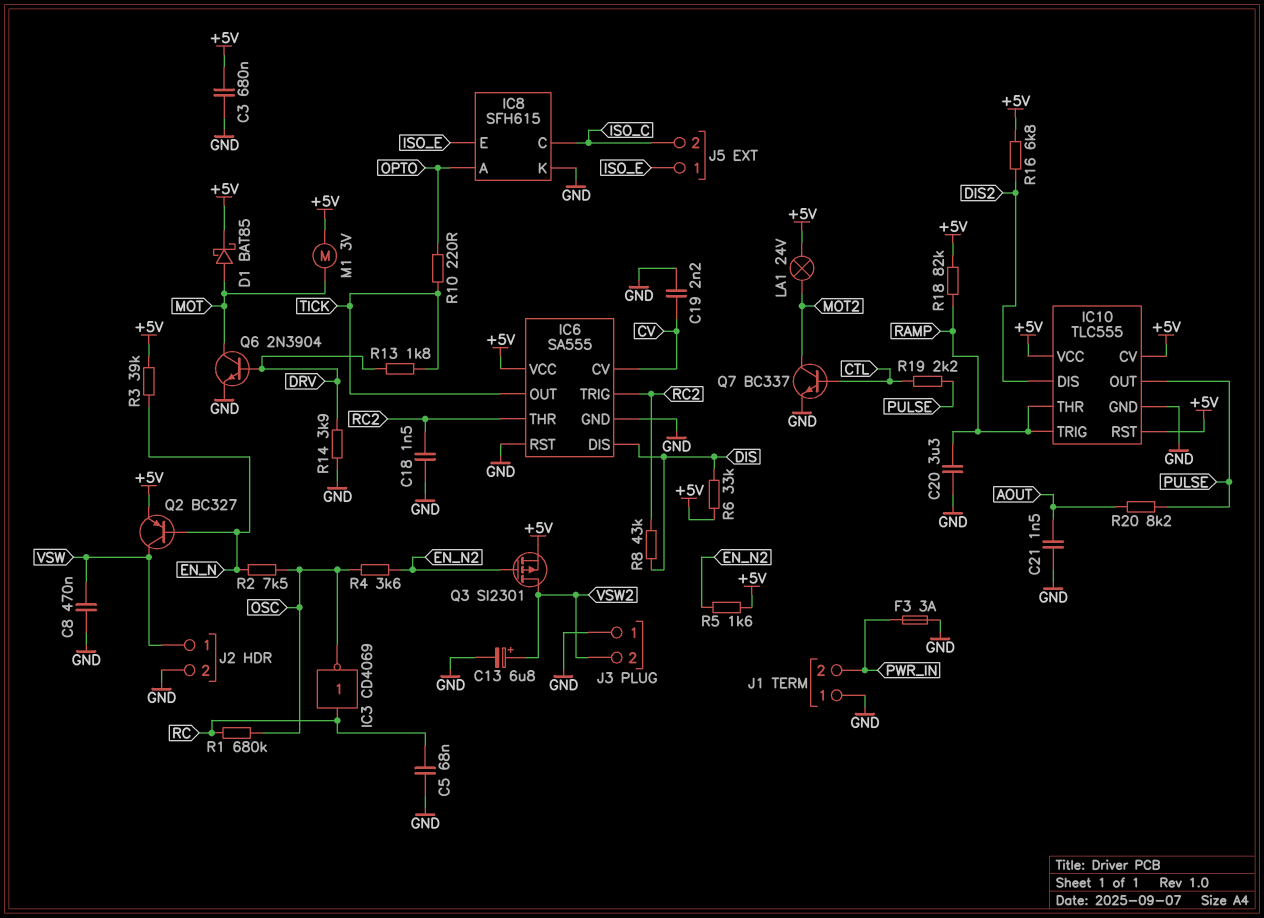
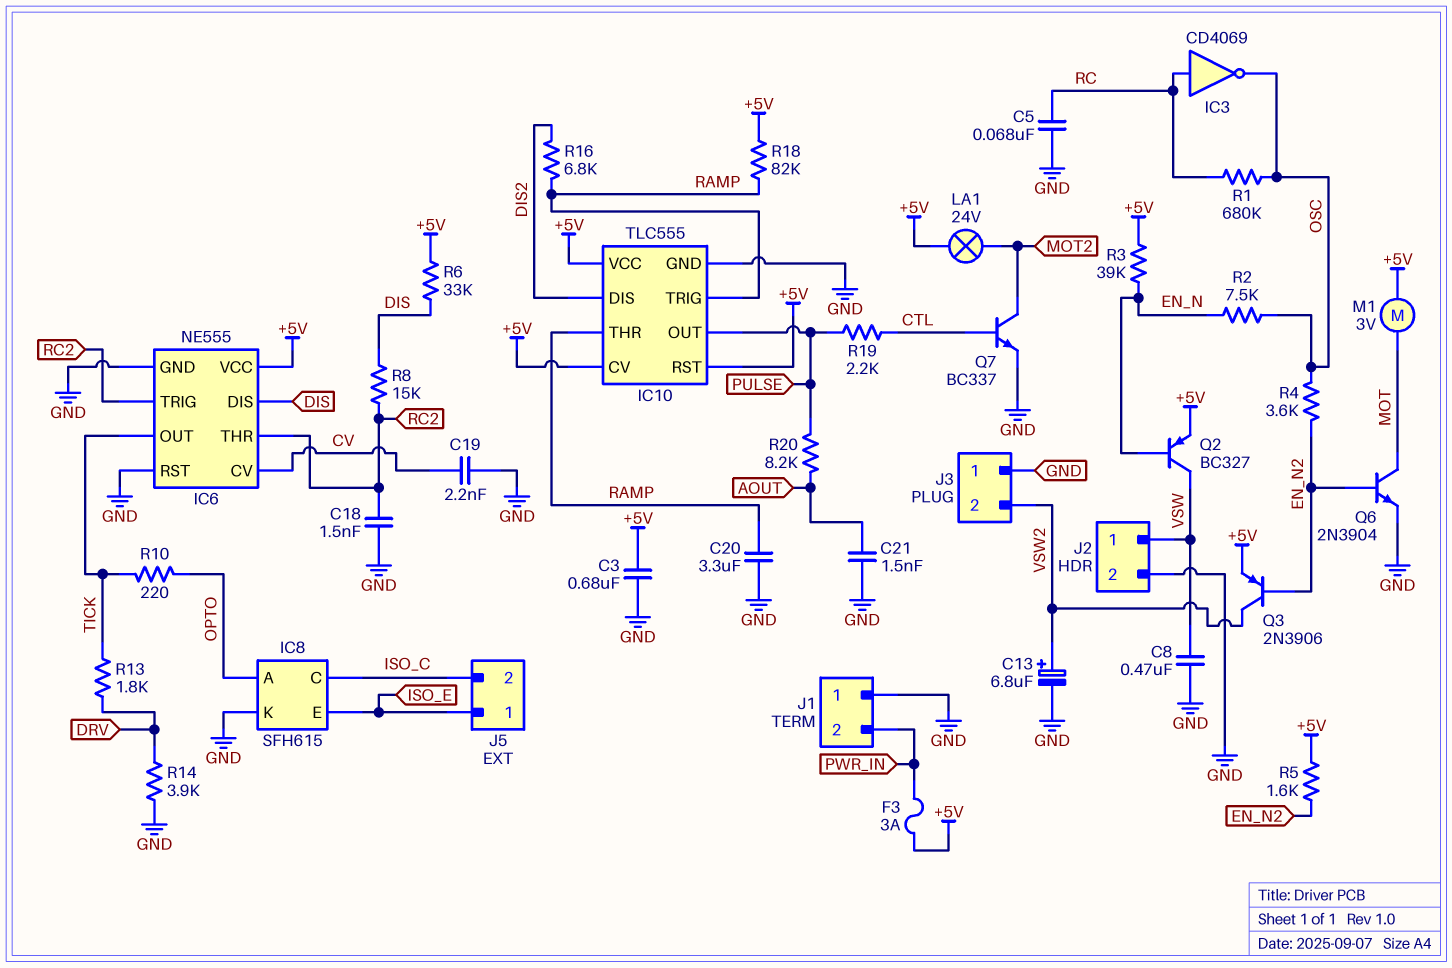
D1: schottky BAT85 (A MOT, K +5V) -> none
F3: 3A (GND, PWR_IN) -> 3A (+5V, PWR_IN)
IC6: SA555 -> NE555
Q3: PMOS SI2301 (G EN_N2, D VSW2, S +5V) -> PNP 2N3906 (B EN_N2, C VSW2, E +5V)
Q6: NPN 2N3904 (B DRV, C MOT, E GND) -> NPN 2N3904 (B EN_N2, C MOT, E GND)
R8: 43k (DIS, RC2) -> 15k (DIS, RC2)
R16: 6.8k (+5V, DIS2) -> 6.8k (DIS2, RAMP)

